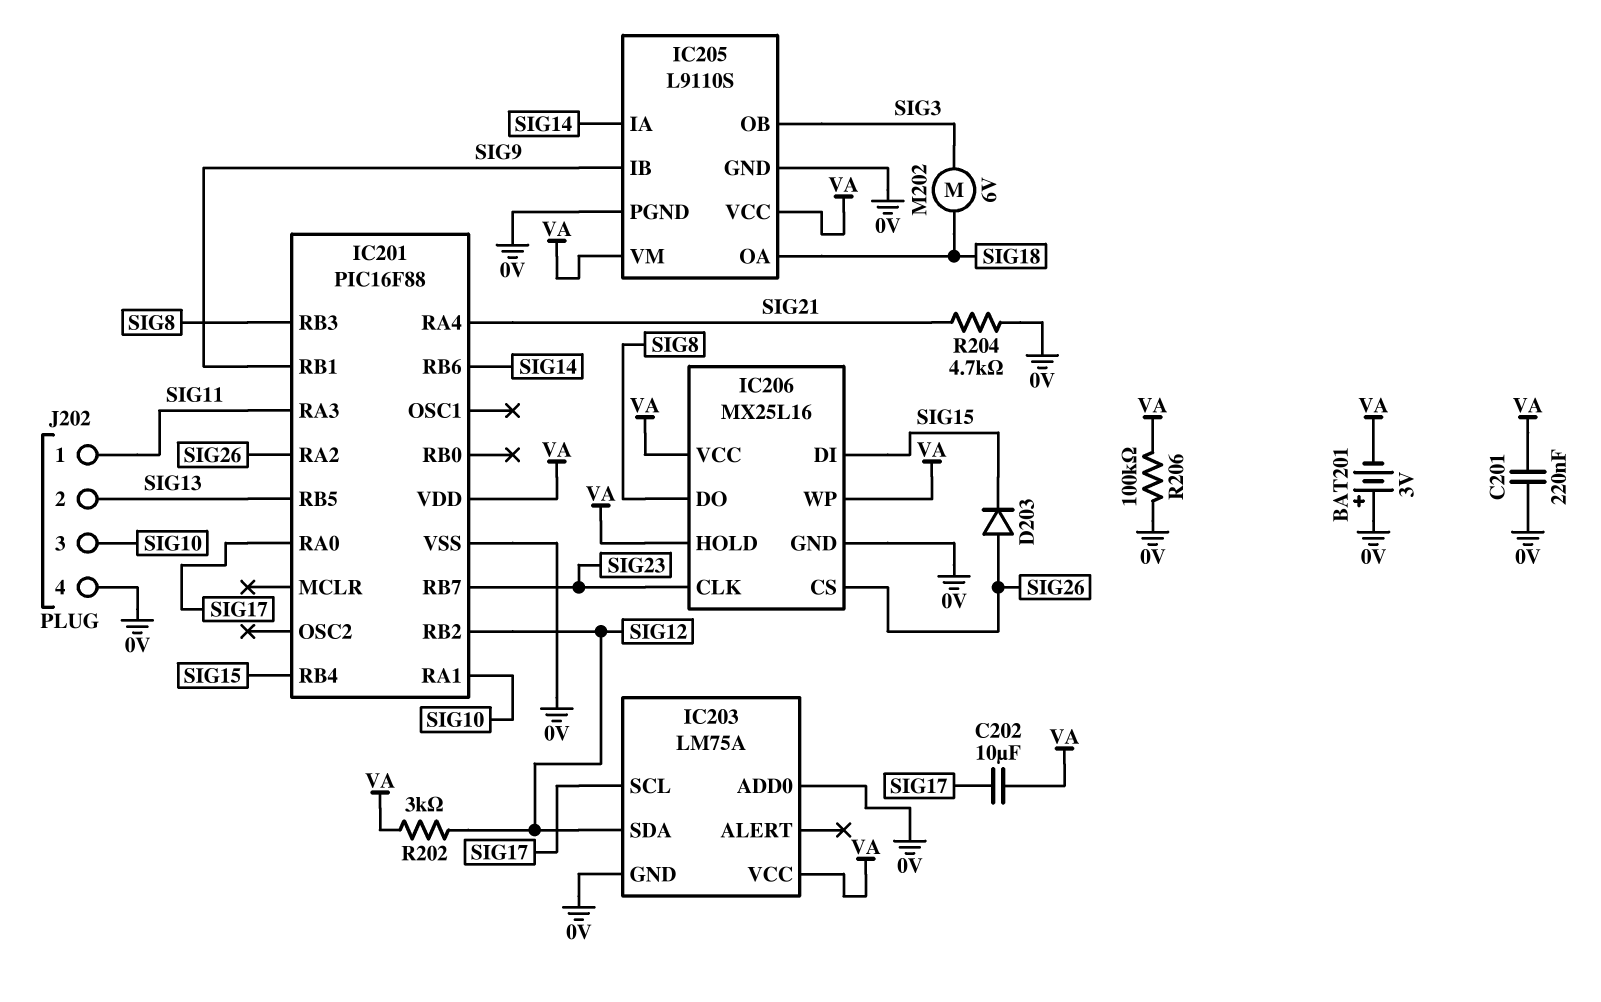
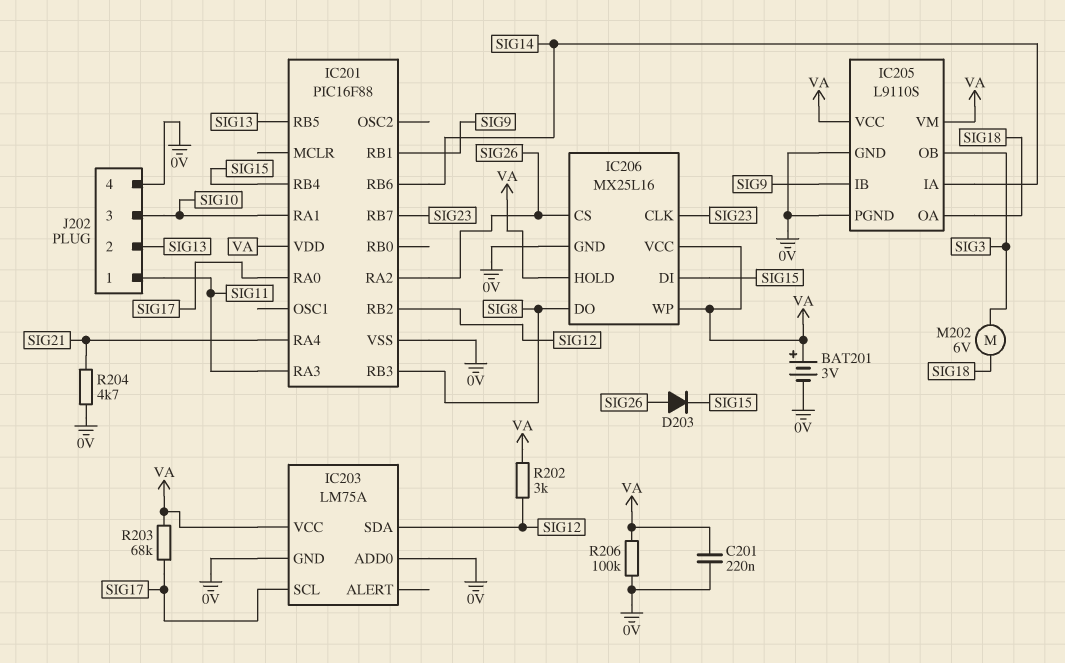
BAT201: 3V (plus 0V, minus VA) -> 3V (plus VA, minus 0V)
C202: 10uF (SIG17, VA) -> none
R203: none -> 68k (SIG17, VA)

